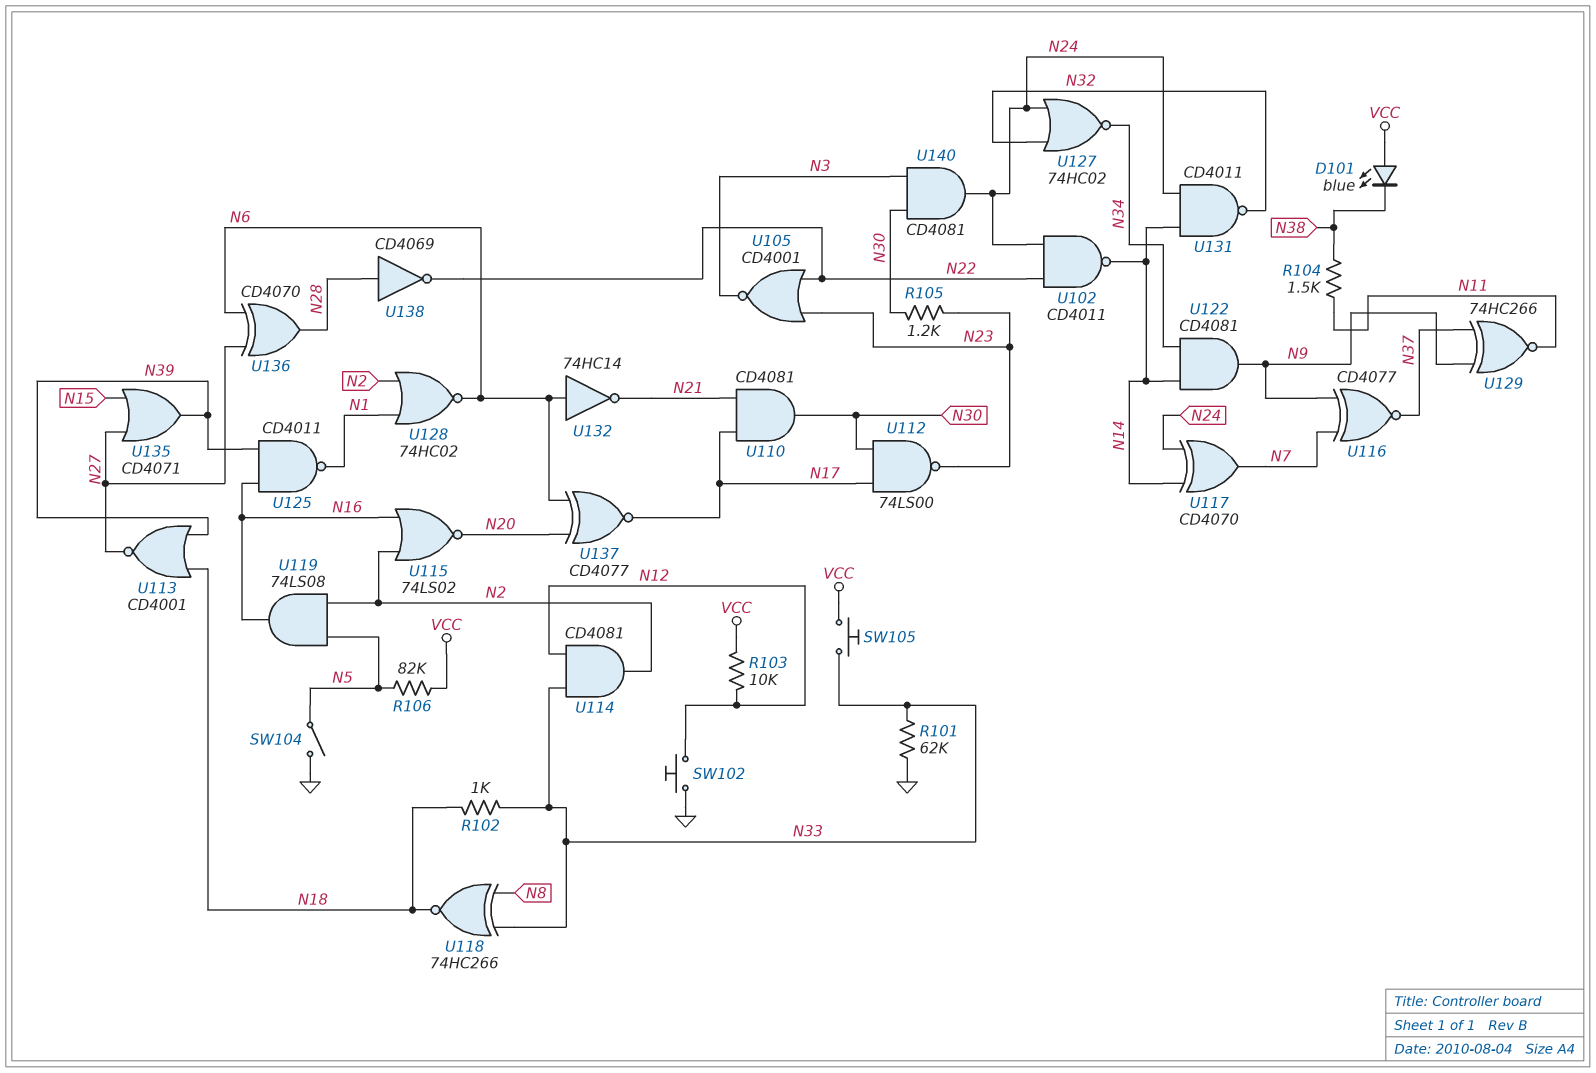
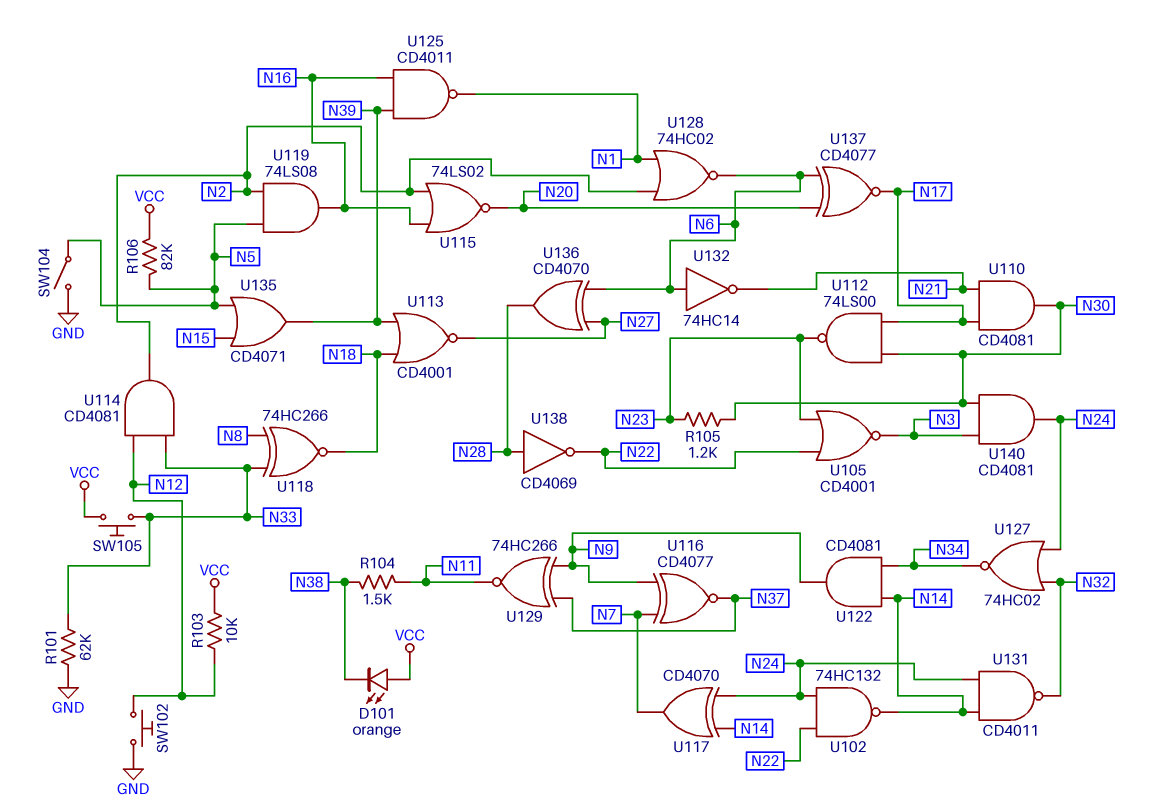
D101: LED blue (A VCC, K N38) -> LED orange (A VCC, K N38)
R102: 1k (N18, N33) -> none
U102: NAND CD4011 (in N22, in N24, out N14) -> NAND 74HC132 (in N22, in N24, out N14)
U135: OR CD4071 (in N15, in N27, out N39) -> OR CD4071 (in N5, in N15, out N39)

